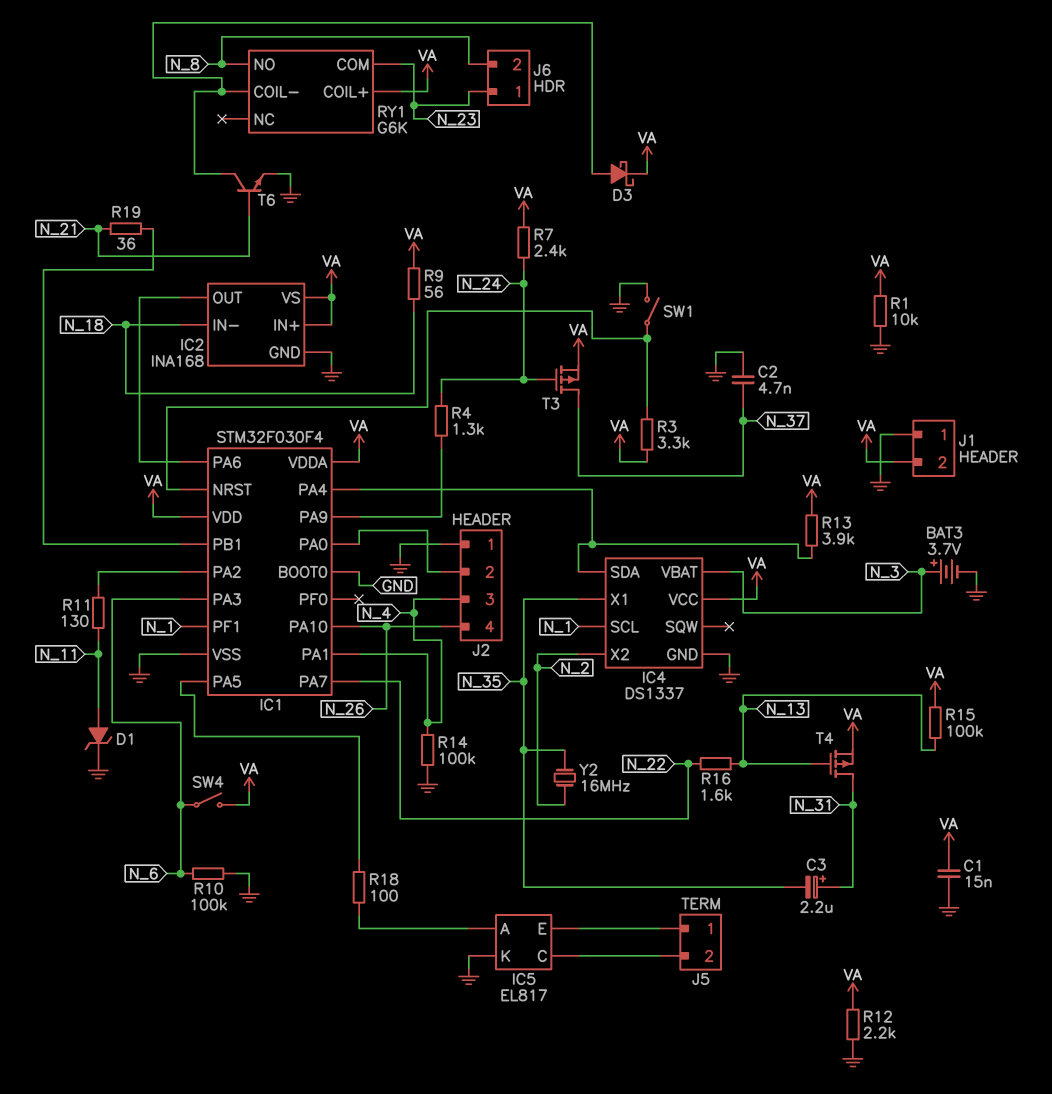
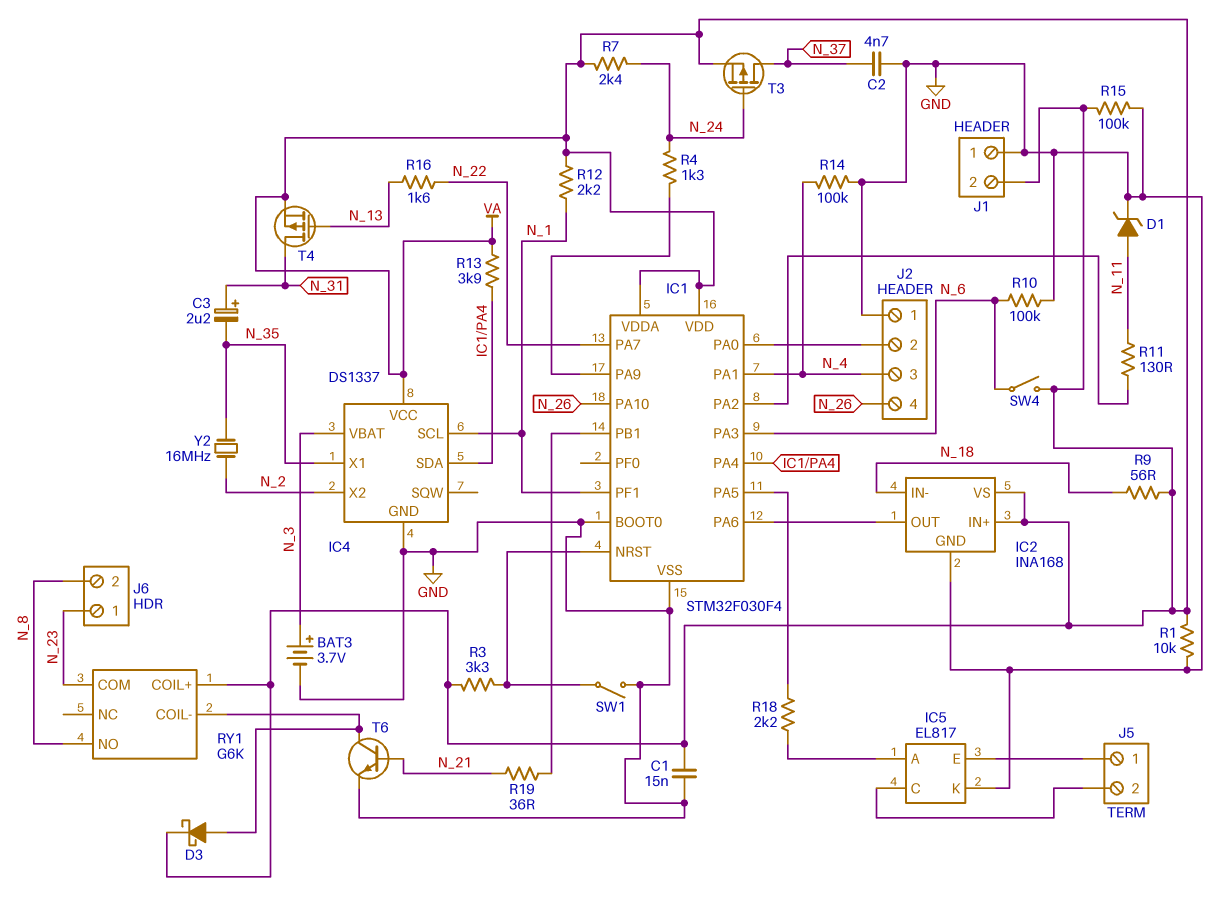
R12: 2.2k (GND, VA) -> 2.2k (N_1, VA)
R15: 100k (N_13, VA) -> 100k (GND, VA)
R18: 100 (IC1/PA5, IC5/A) -> 2.2k (IC1/PA5, IC5/A)

